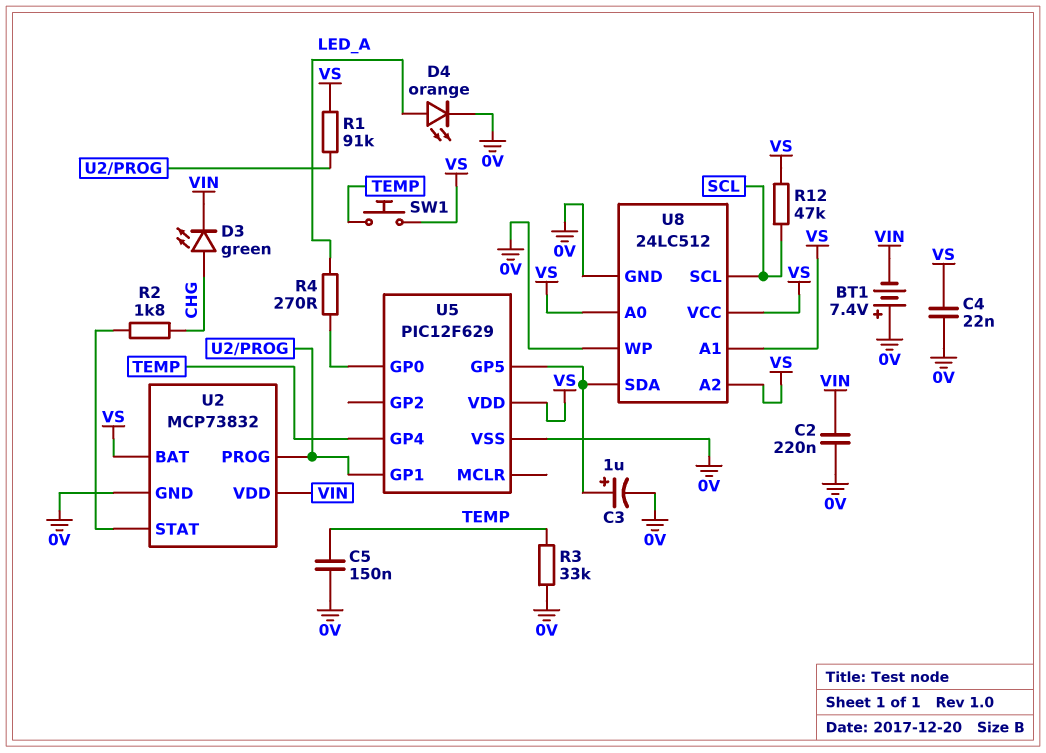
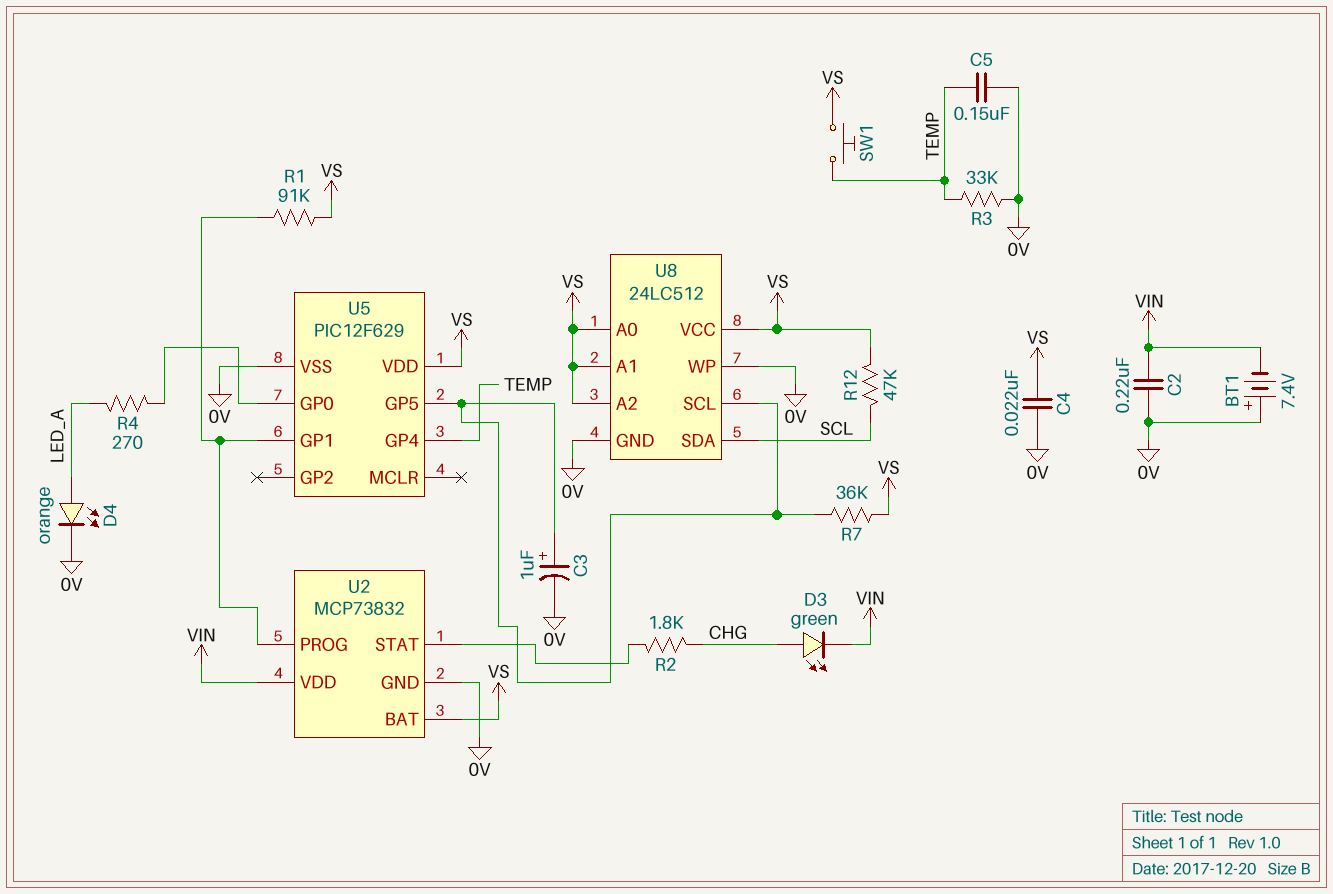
R7: none -> 36k (U5/GP5, VS)
U8 pin SCL: SCL -> U5/GP5
U8 pin SDA: U5/GP5 -> SCL

